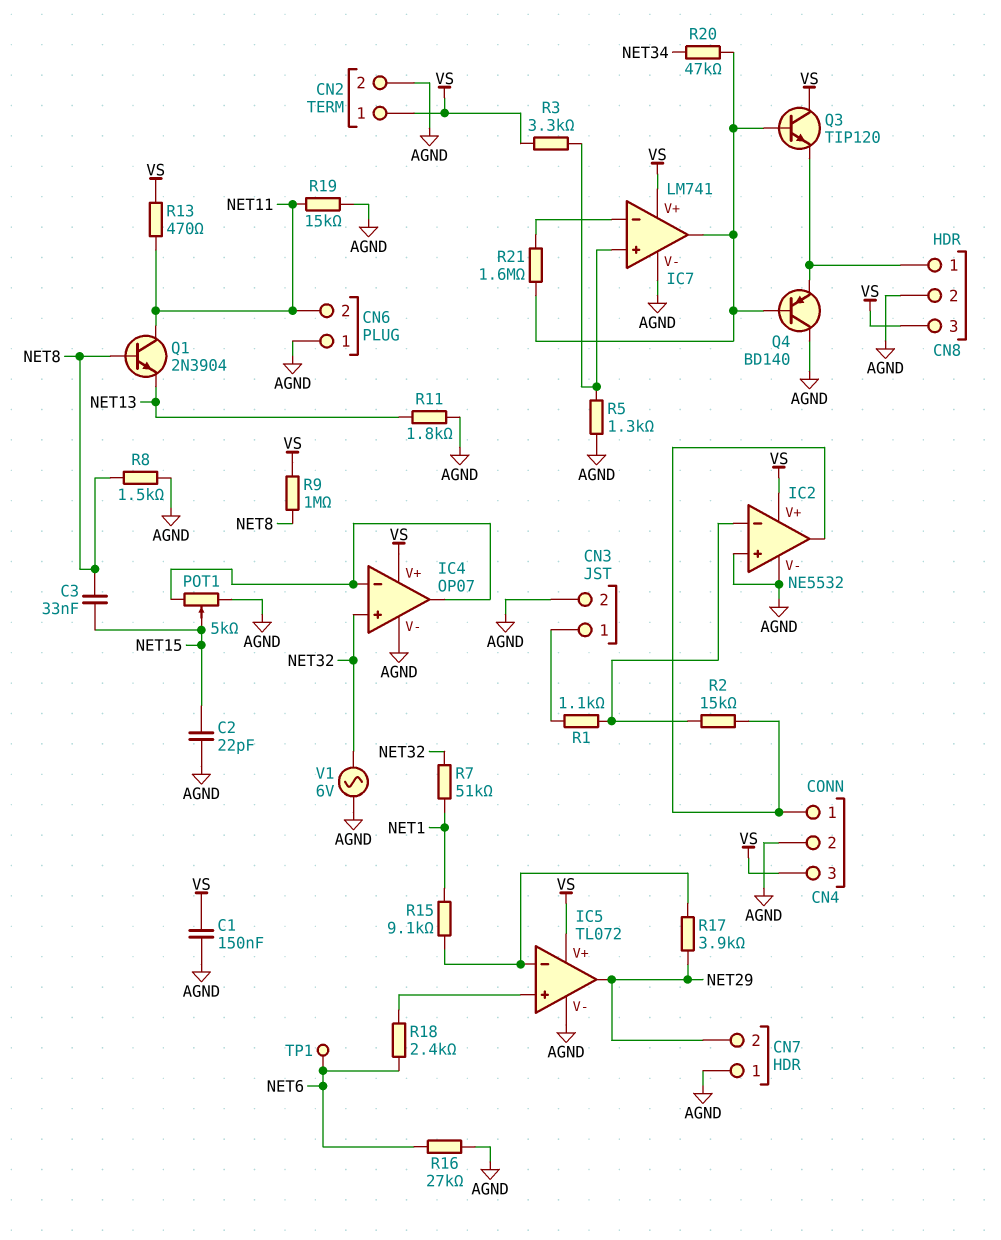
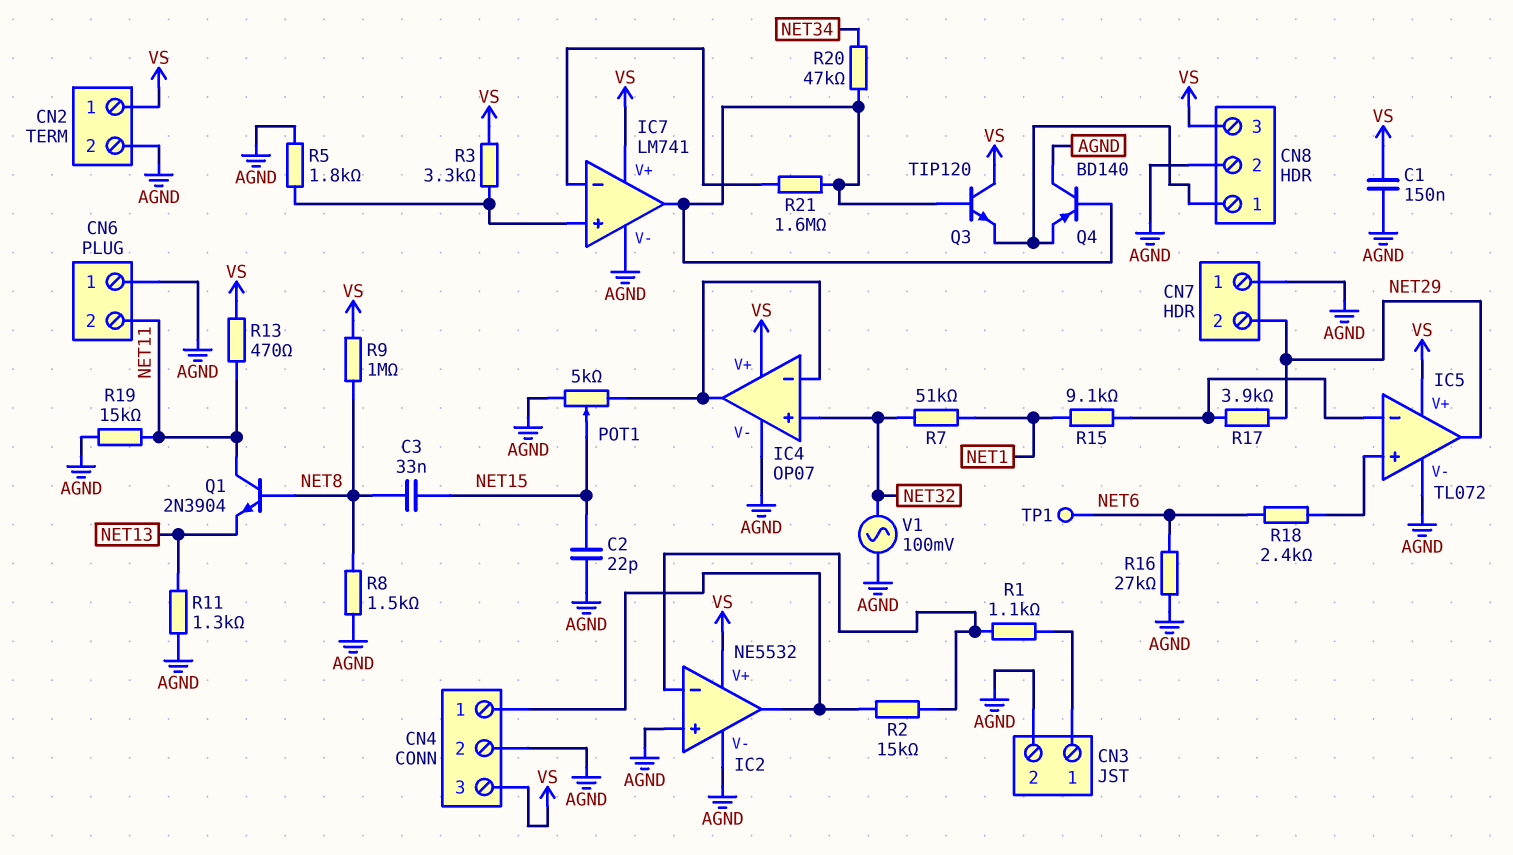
R5: 1.3k (AGND, IC7/in+) -> 1.8k (AGND, IC7/in+)
R11: 1.8k (AGND, NET13) -> 1.3k (AGND, NET13)
V1: AC 6V (AGND, NET32) -> AC 100mV (AGND, NET32)

